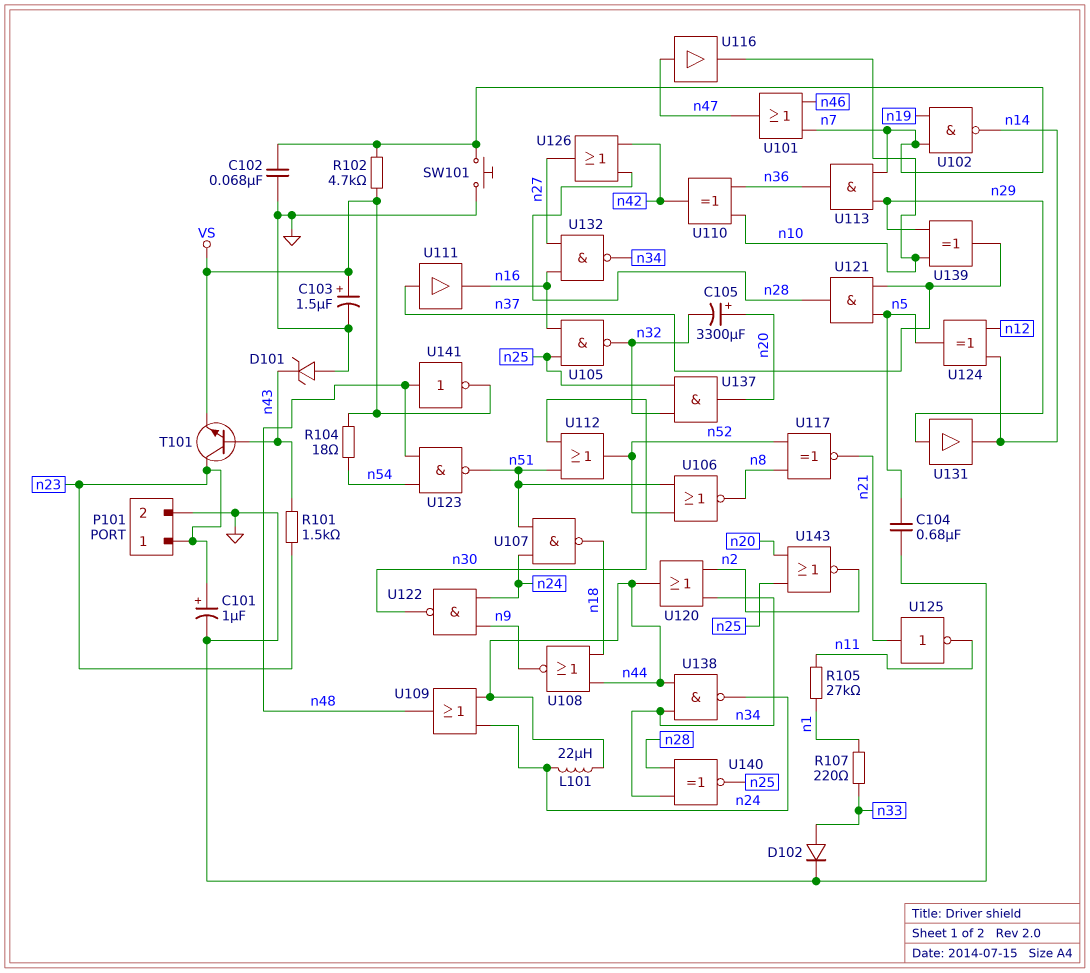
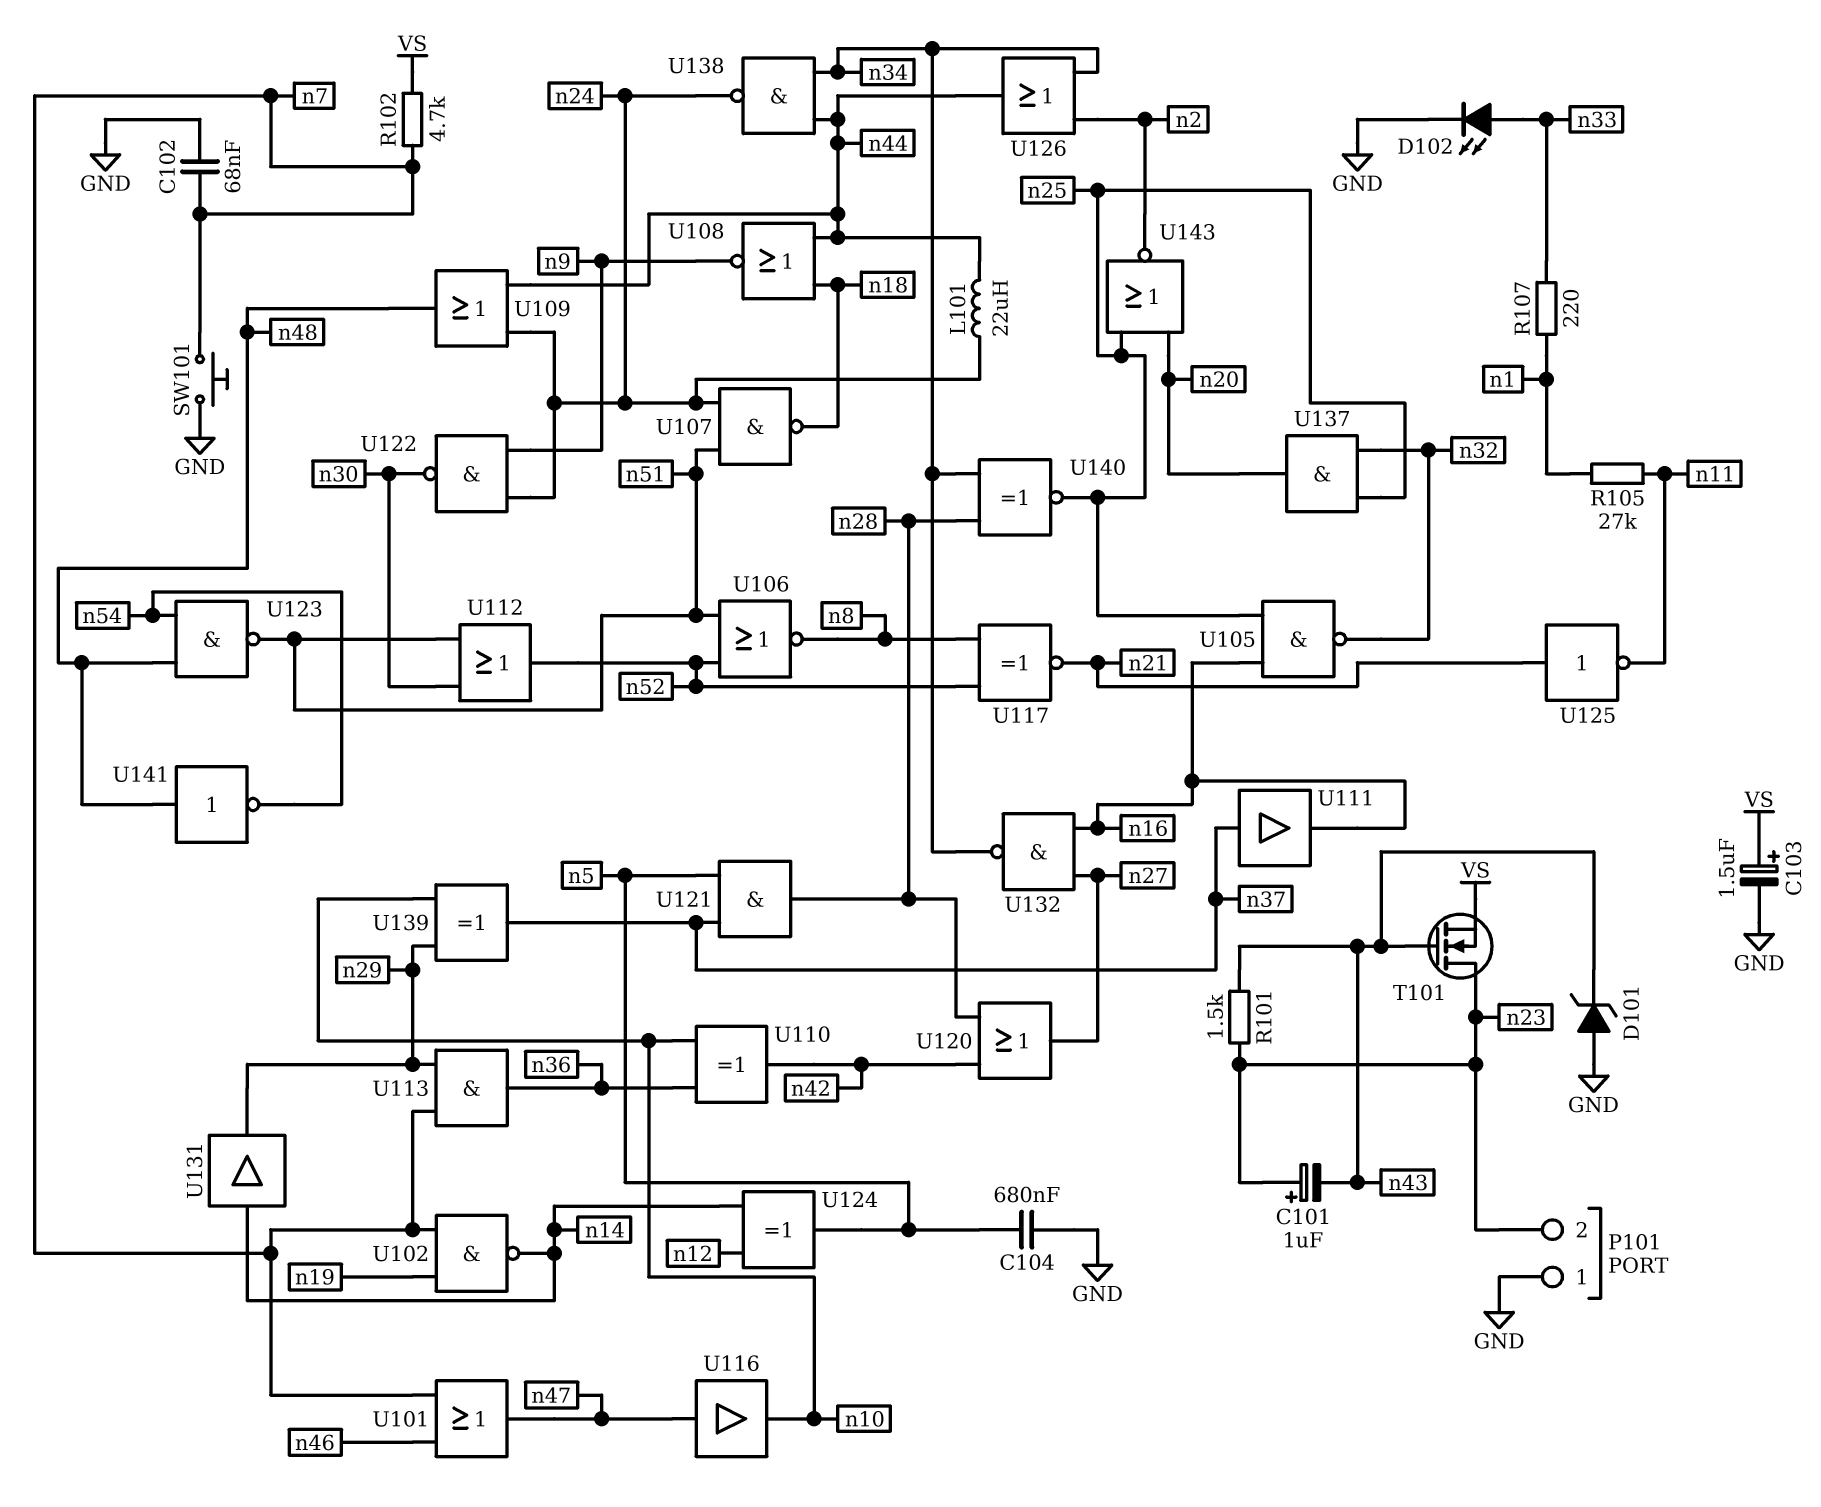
C101: 1uF (plus n23, minus GND) -> 1uF (plus n23, minus n43)
C105: 3300uF (plus n20, minus n32) -> none
D102: diode (A n33, K GND) -> LED (A n33, K GND)
P101 pin 1: n23 -> GND
P101 pin 2: GND -> n23
R104: 18 (VS, n54) -> none
T101: NPN (B n43, C n23, E VS) -> NMOS (G n43, D n23, S VS)
U120: OR (in n2, in n34, out n44) -> OR (in n28, in n42, out n27)
U126: OR (in n28, in n42, out n27) -> OR (in n2, in n34, out n44)
U131: buffer (in n29, out n14) -> buffer (in n14, out n29)
U141: NOT (in n48, out VS) -> NOT (in n48, out n54)

